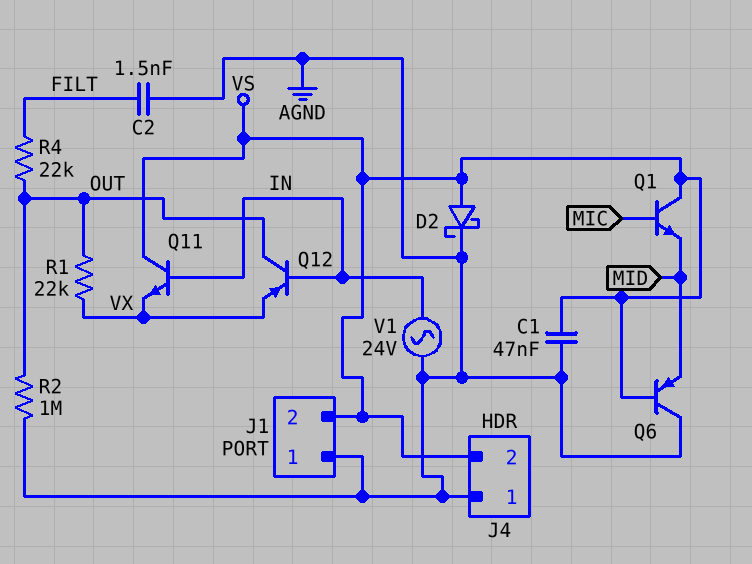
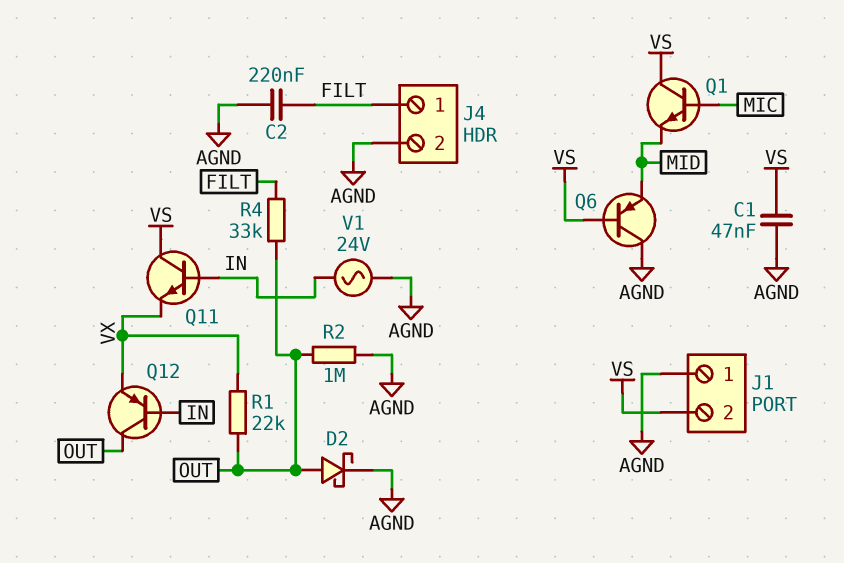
C2: 1.5nF (AGND, FILT) -> 220nF (AGND, FILT)
D2: schottky (A VS, K AGND) -> schottky (A OUT, K AGND)
J4 pin 1: AGND -> FILT
J4 pin 2: VS -> AGND
R4: 22k (FILT, OUT) -> 33k (FILT, OUT)

